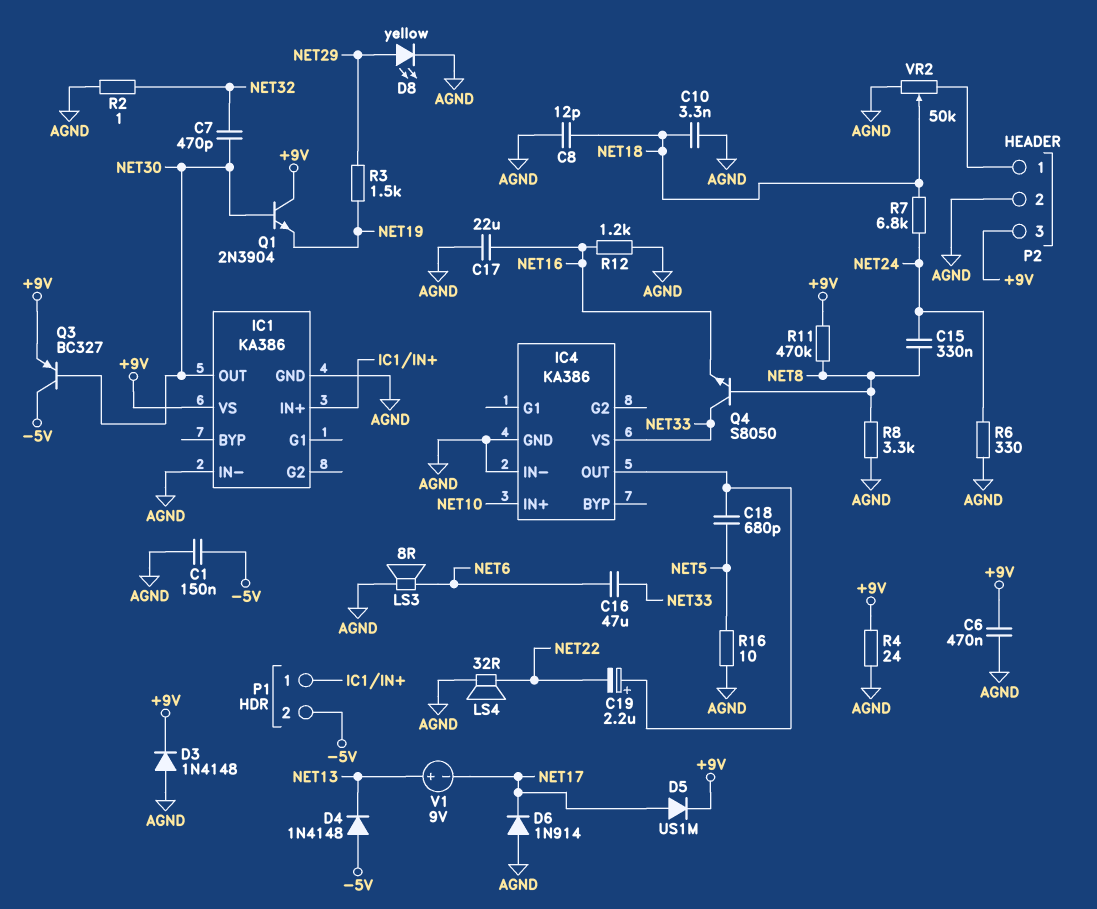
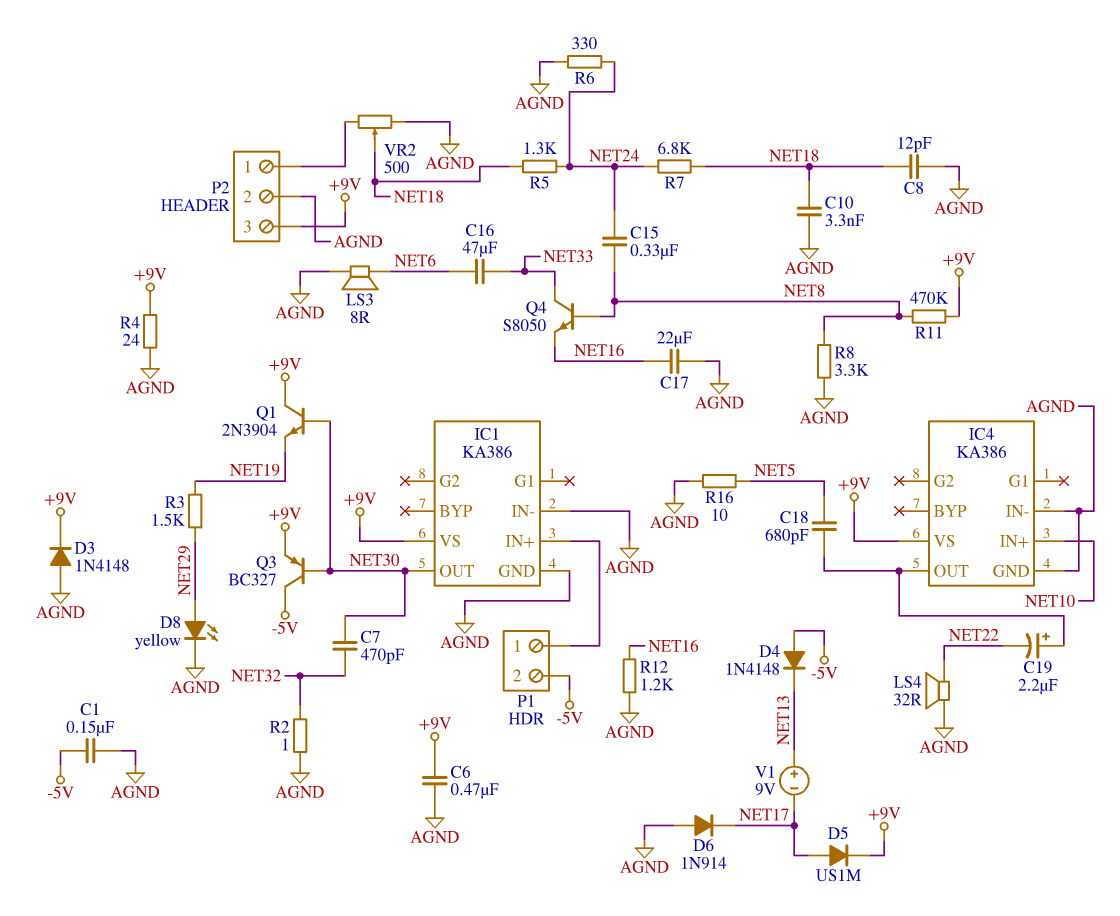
IC4 pin VS: NET33 -> +9V
R5: none -> 1.3k (NET18, NET24)
VR2: 50k (AGND, P2/1, wiper NET18) -> 500 (AGND, P2/1, wiper NET18)

